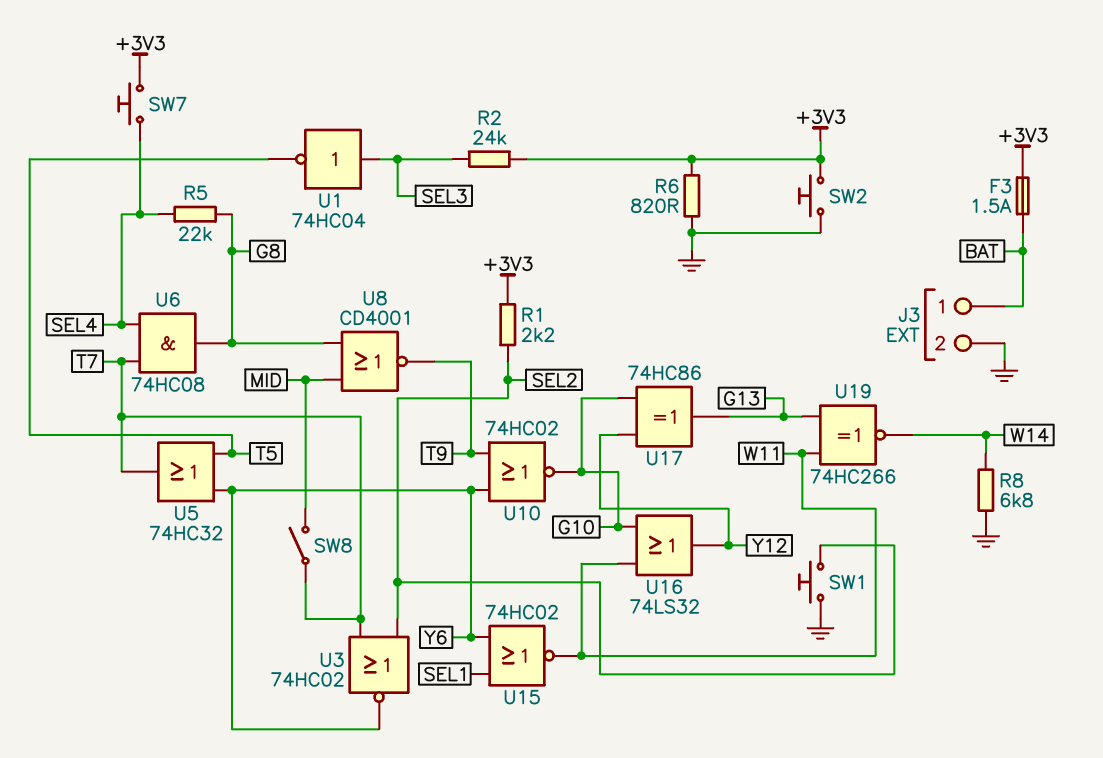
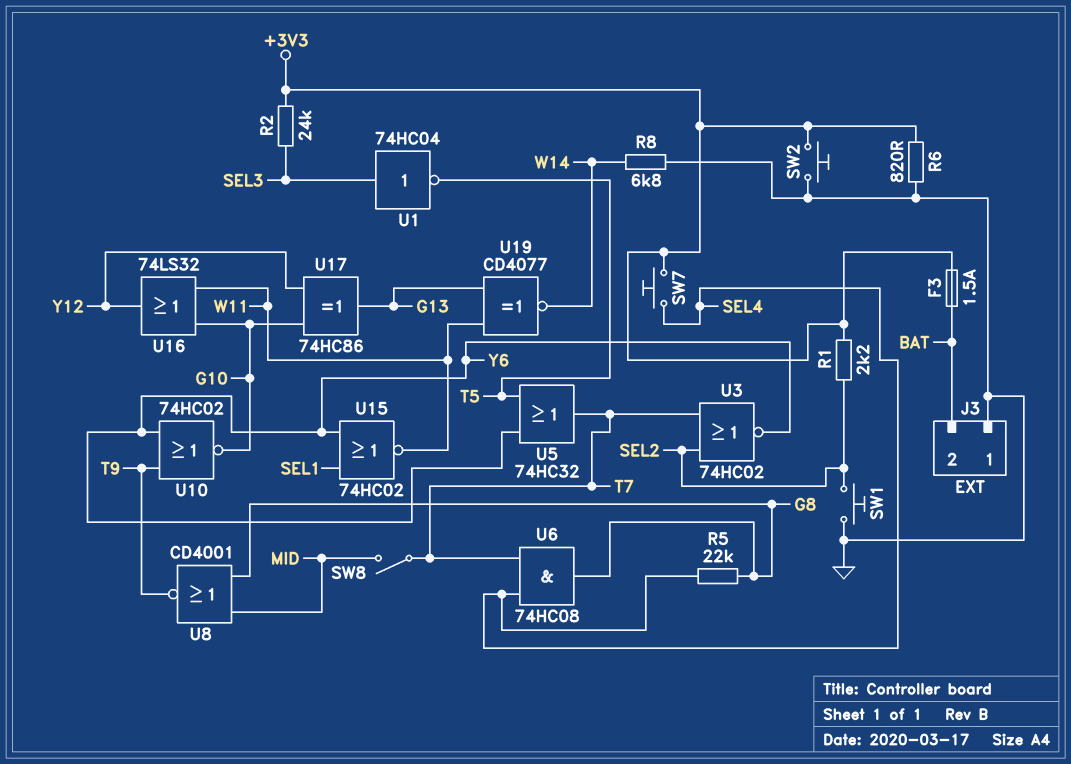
J3 pin 1: BAT -> GND
J3 pin 2: GND -> BAT
U19: XNOR 74HC266 (in G13, in W11, out W14) -> XNOR CD4077 (in G13, in W11, out W14)

